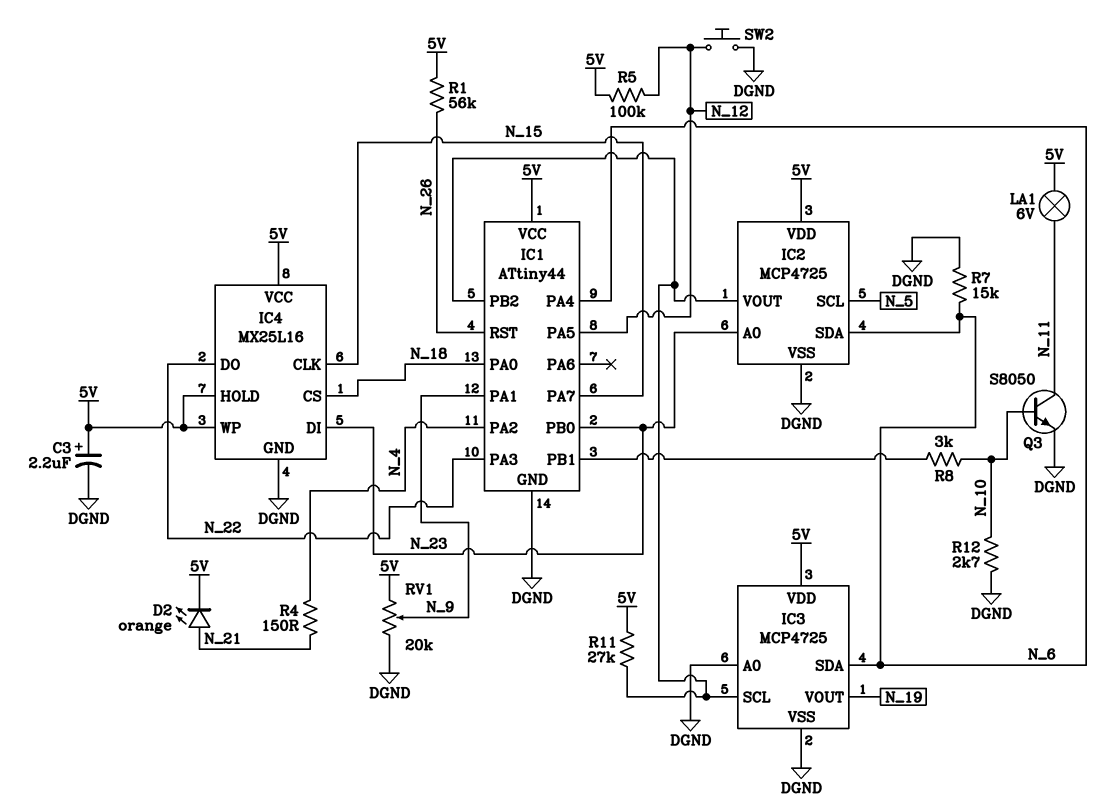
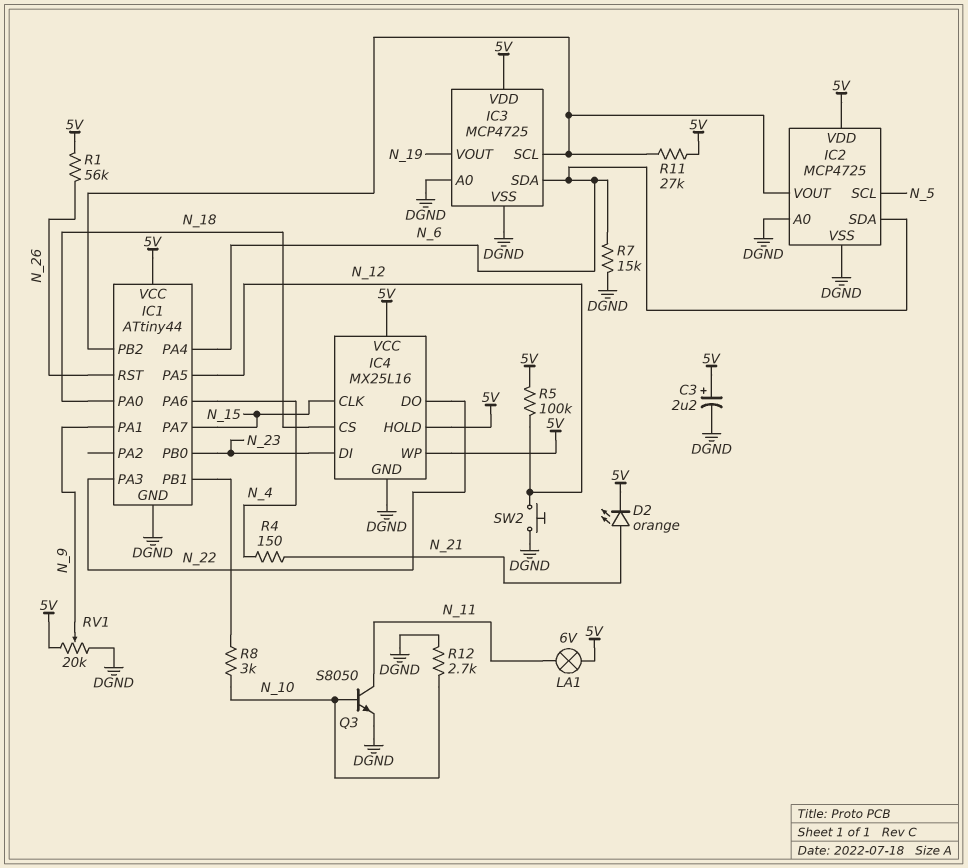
IC1 pin PA2: N_4 -> none
IC1 pin PA6: none -> N_4
IC2 pin A0: N_23 -> DGND

